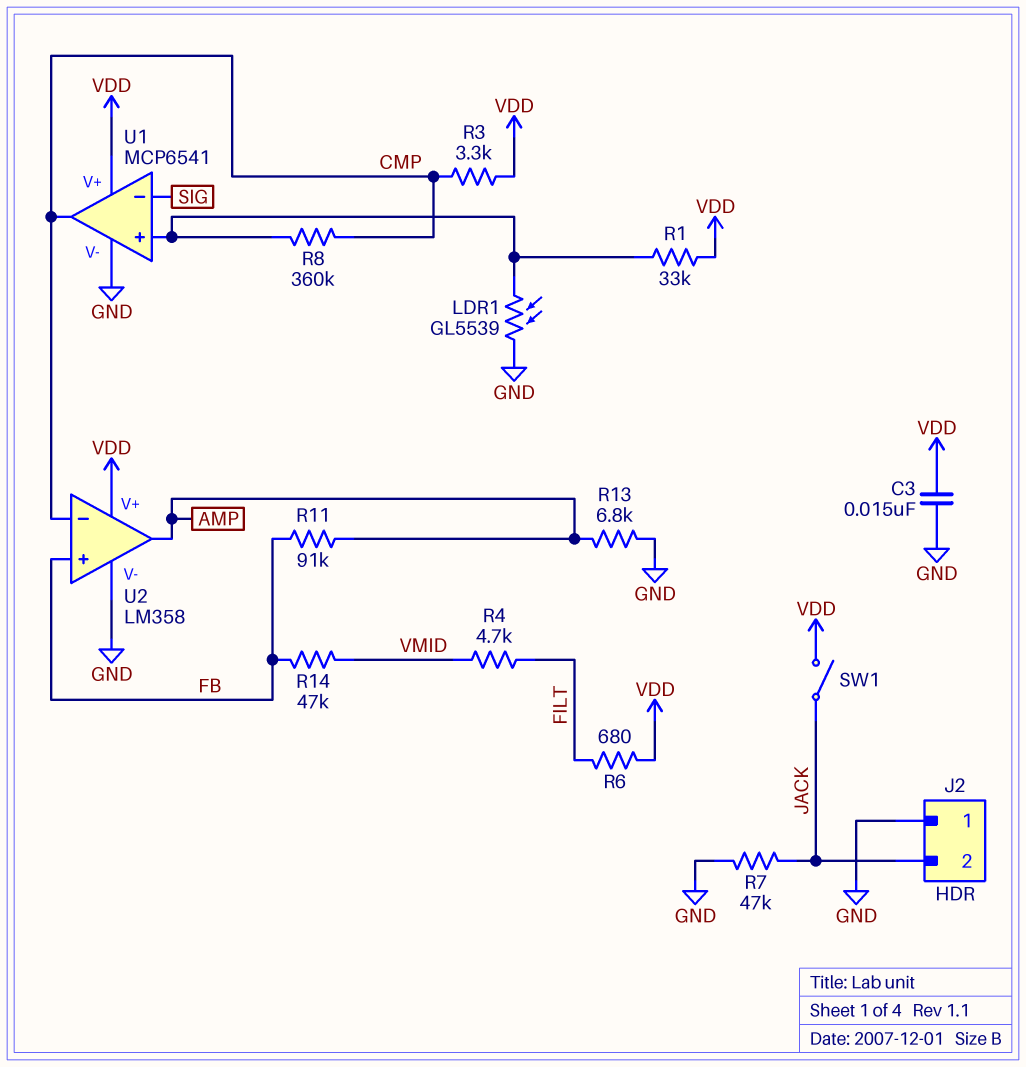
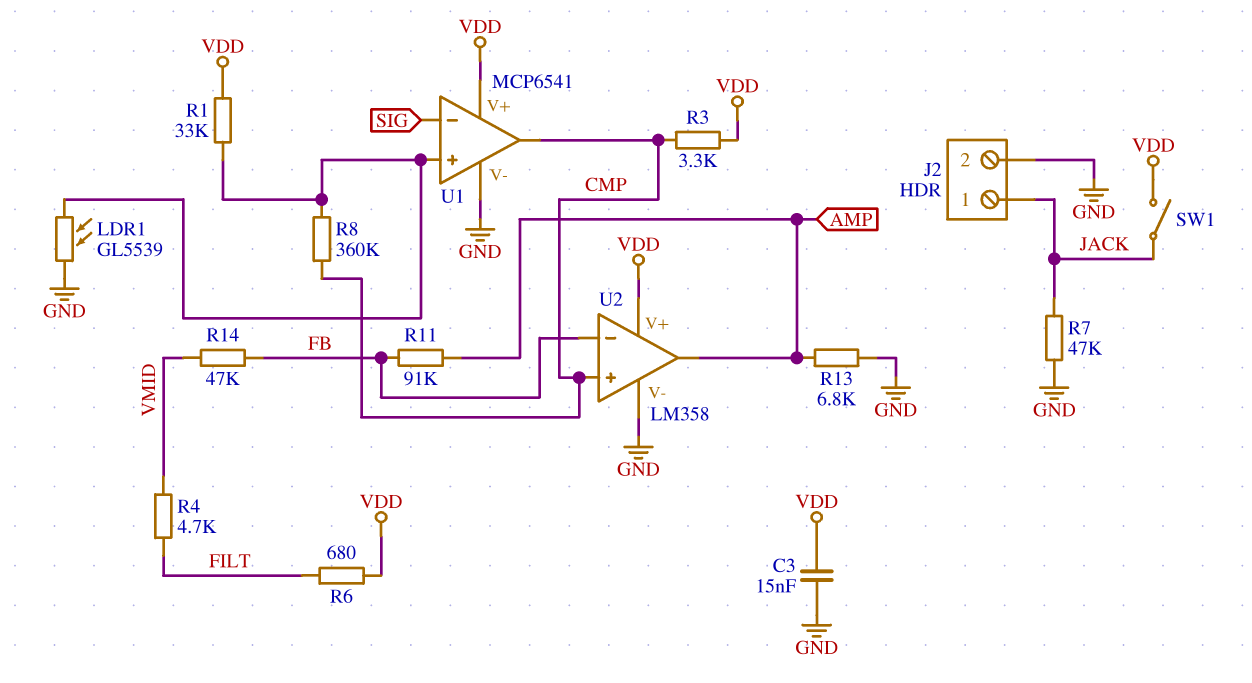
J2 pin 1: GND -> JACK
J2 pin 2: JACK -> GND
U2 pin in+: FB -> CMP
U2 pin in-: CMP -> FB

